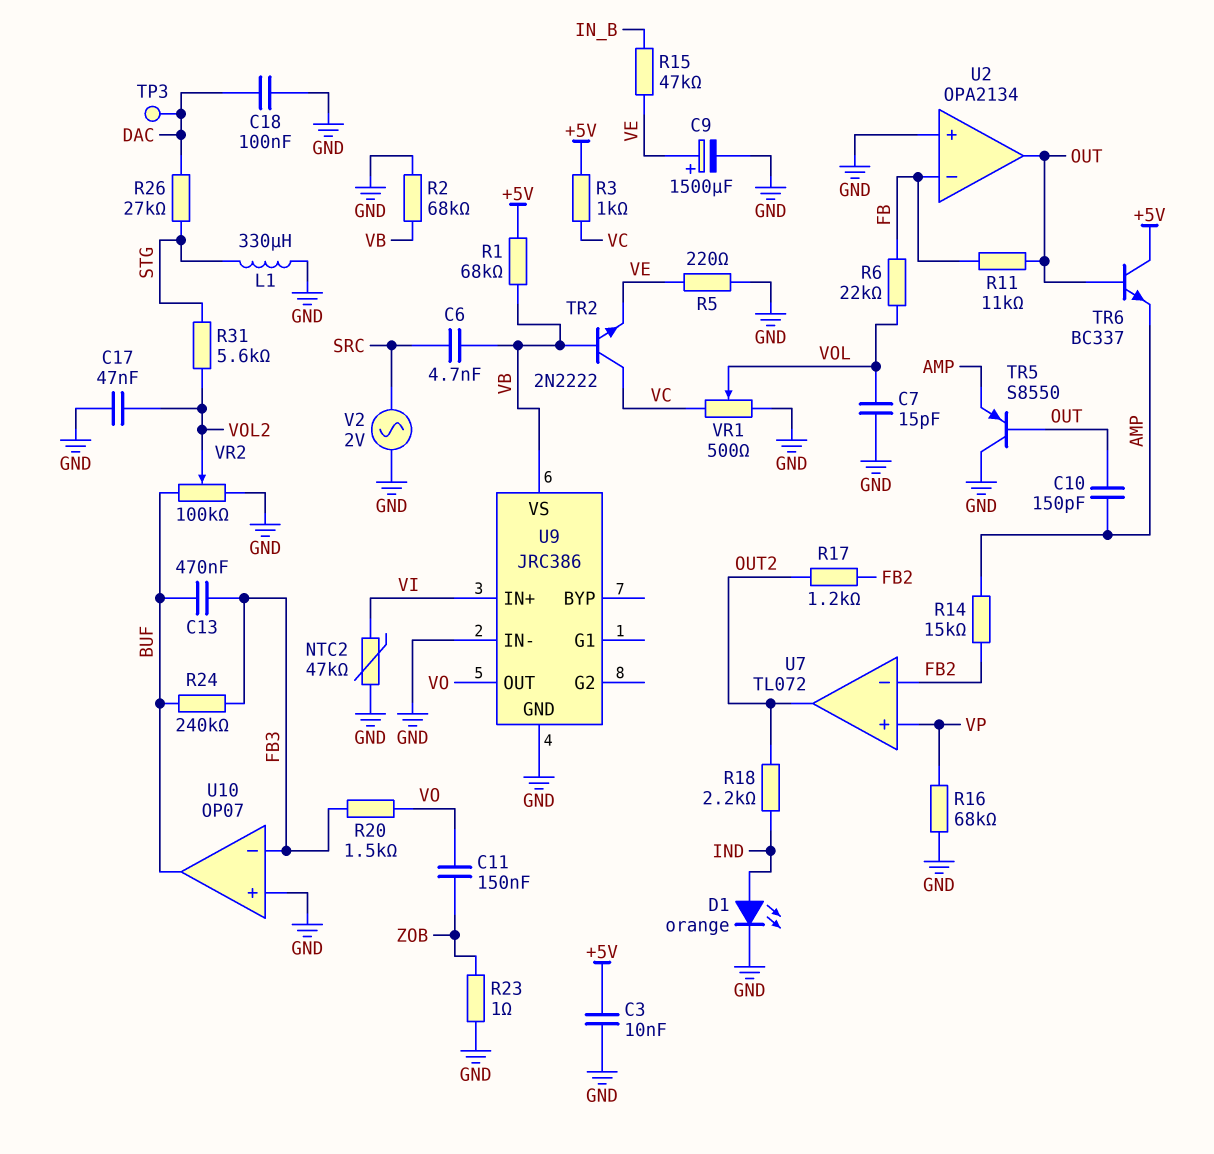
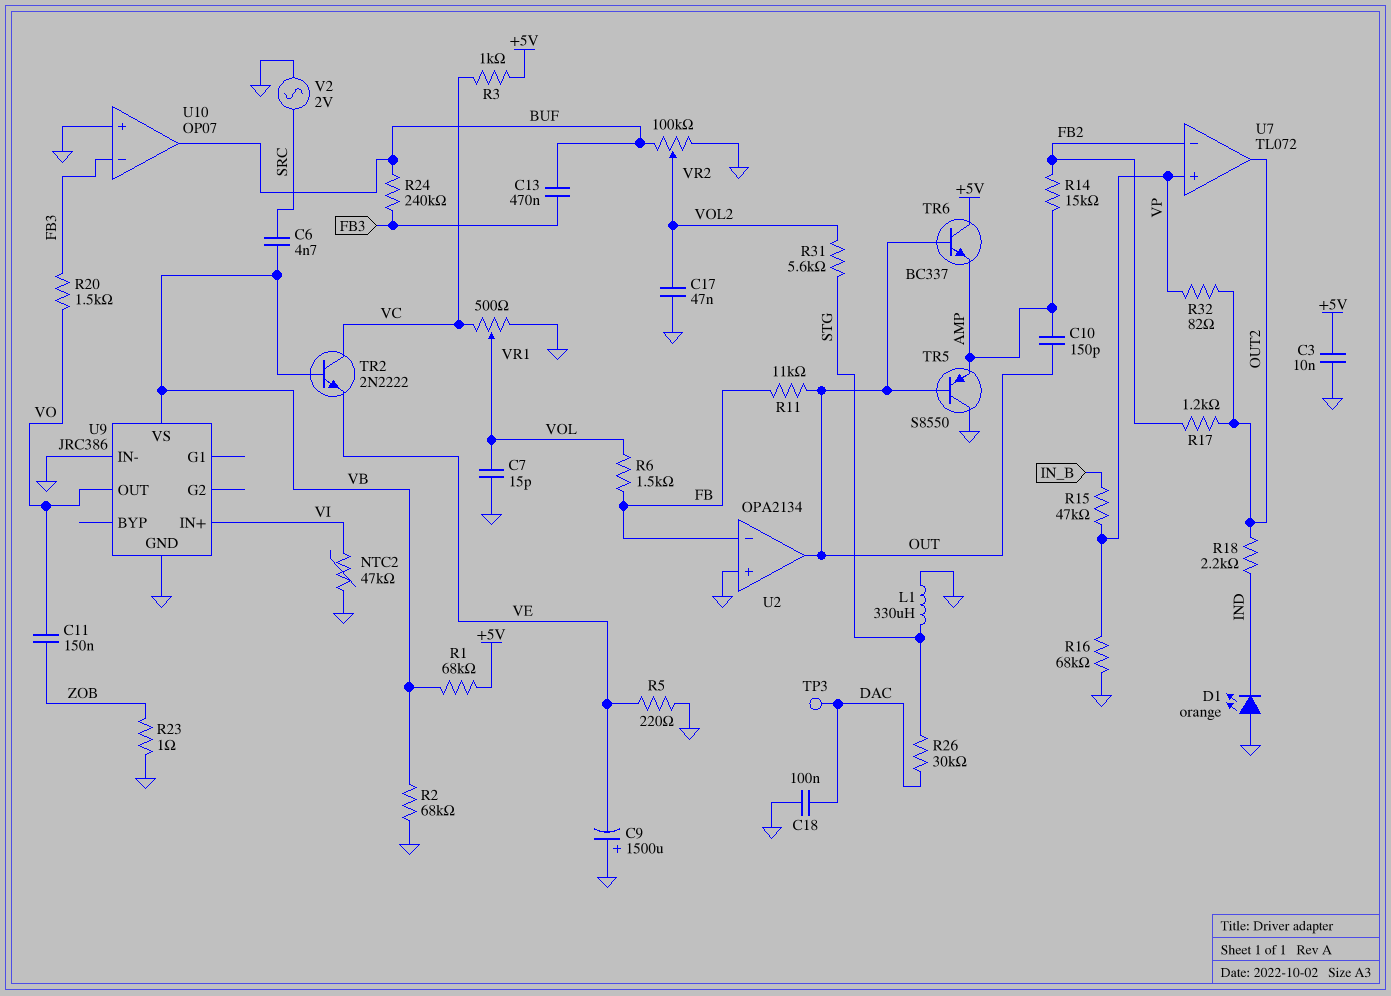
C9: 1500uF (plus VE, minus GND) -> 1500uF (plus GND, minus VE)
D1: LED orange (A IND, K GND) -> LED orange (A GND, K IND)
R6: 22k (FB, VOL) -> 1.5k (FB, VOL)
R15: 47k (IN_B, VE) -> 47k (IN_B, VP)
R26: 27k (DAC, STG) -> 30k (DAC, STG)
R32: none -> 82 (OUT2, VP)

